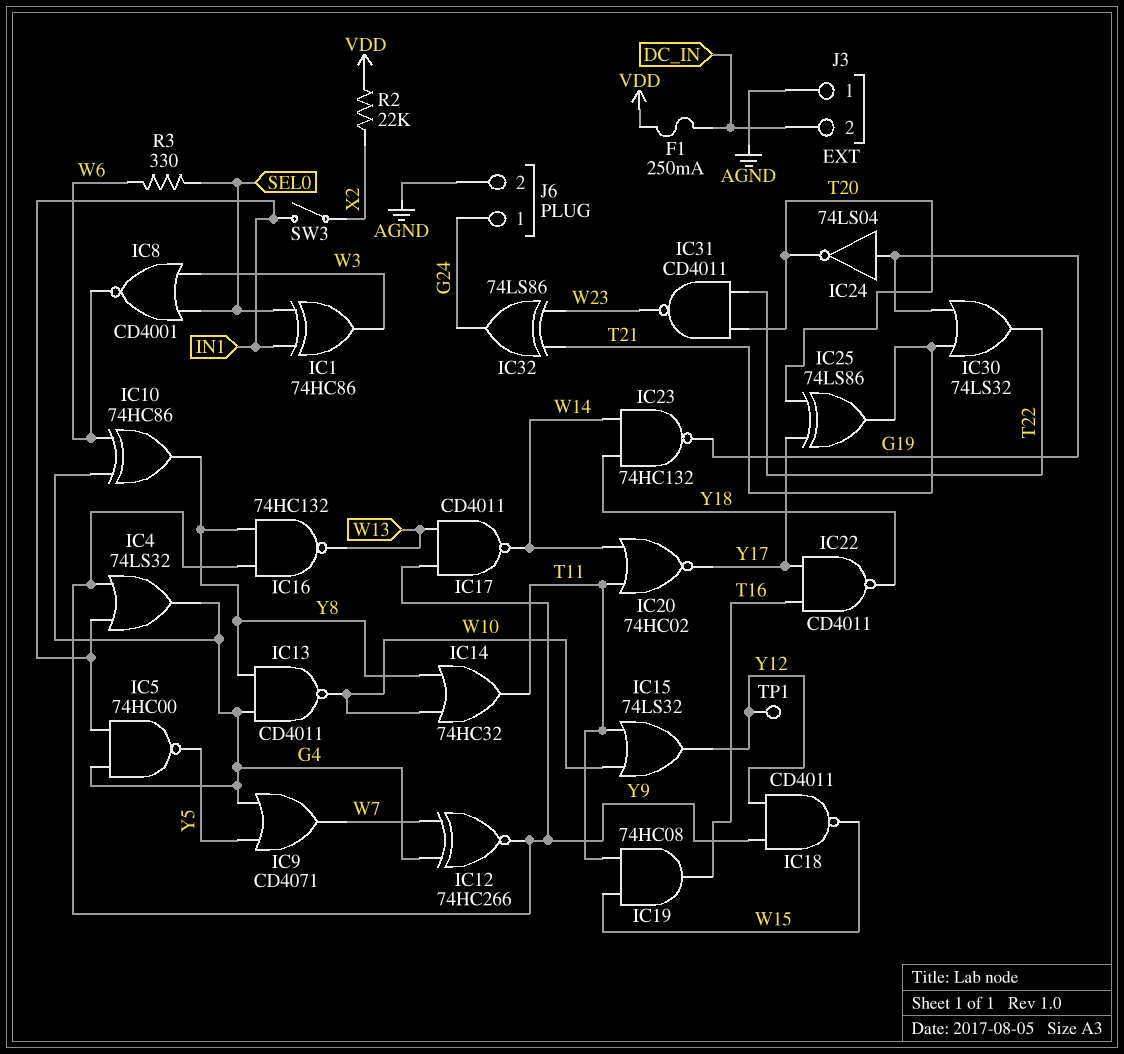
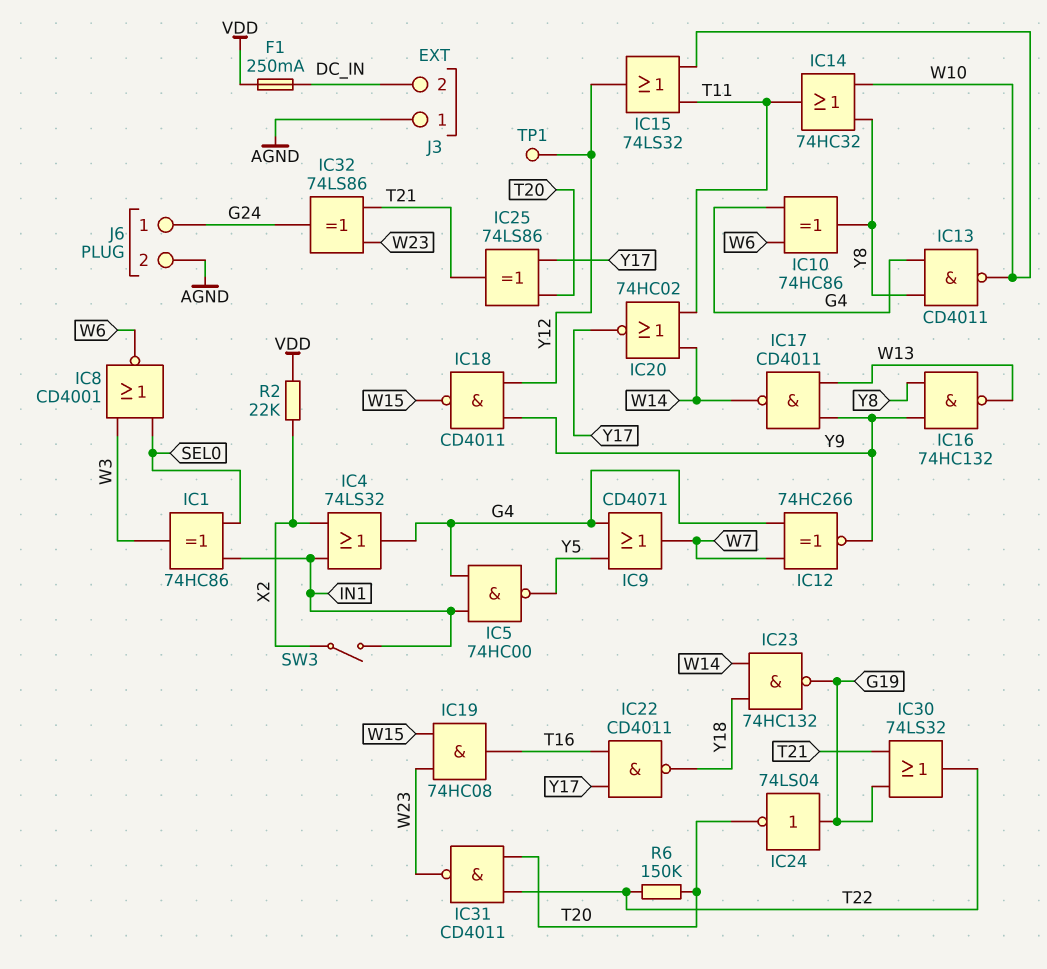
IC4: OR 74LS32 (in IN1, in Y9, out G4) -> OR 74LS32 (in IN1, in X2, out G4)
IC19: AND 74HC08 (in T11, in W15, out T16) -> AND 74HC08 (in W15, in W23, out T16)
R3: 330 (SEL0, W6) -> none
R6: none -> 150k (T20, T22)

